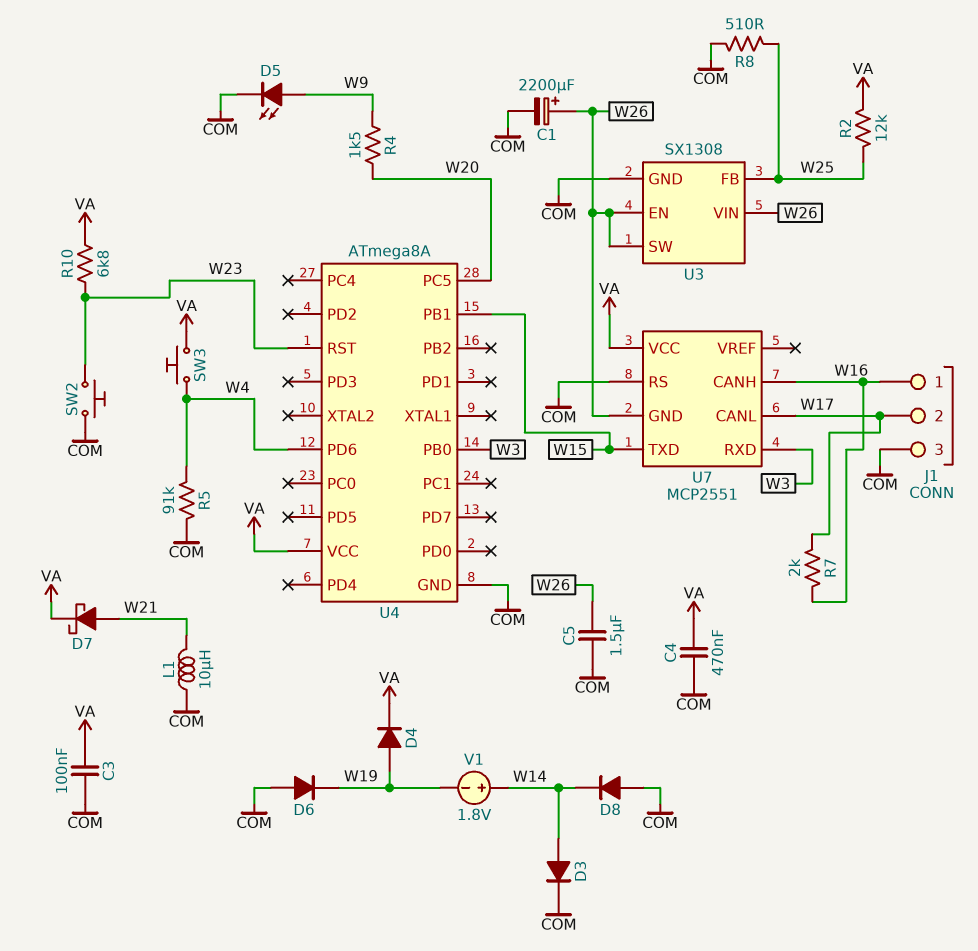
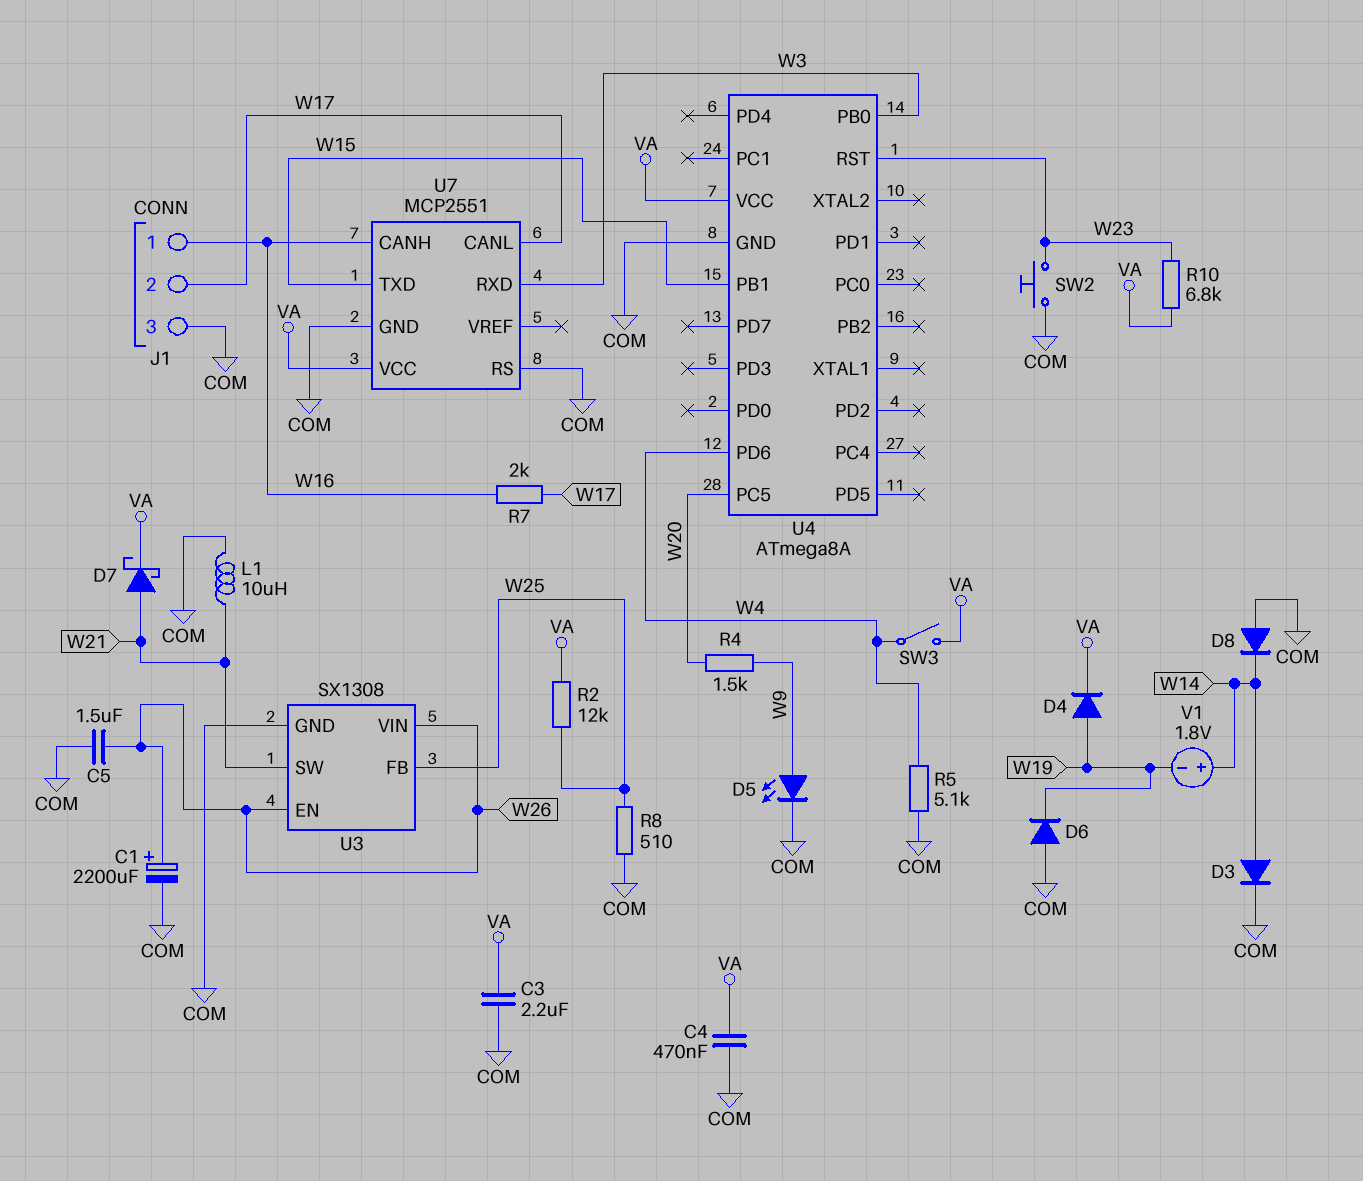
C3: 100nF (COM, VA) -> 2.2uF (COM, VA)
R5: 91k (COM, W4) -> 5.1k (COM, W4)
SW3: button (VA, W4) -> switch (VA, W4)
U3 pin SW: W26 -> W21
U7 pin GND: W26 -> COM

